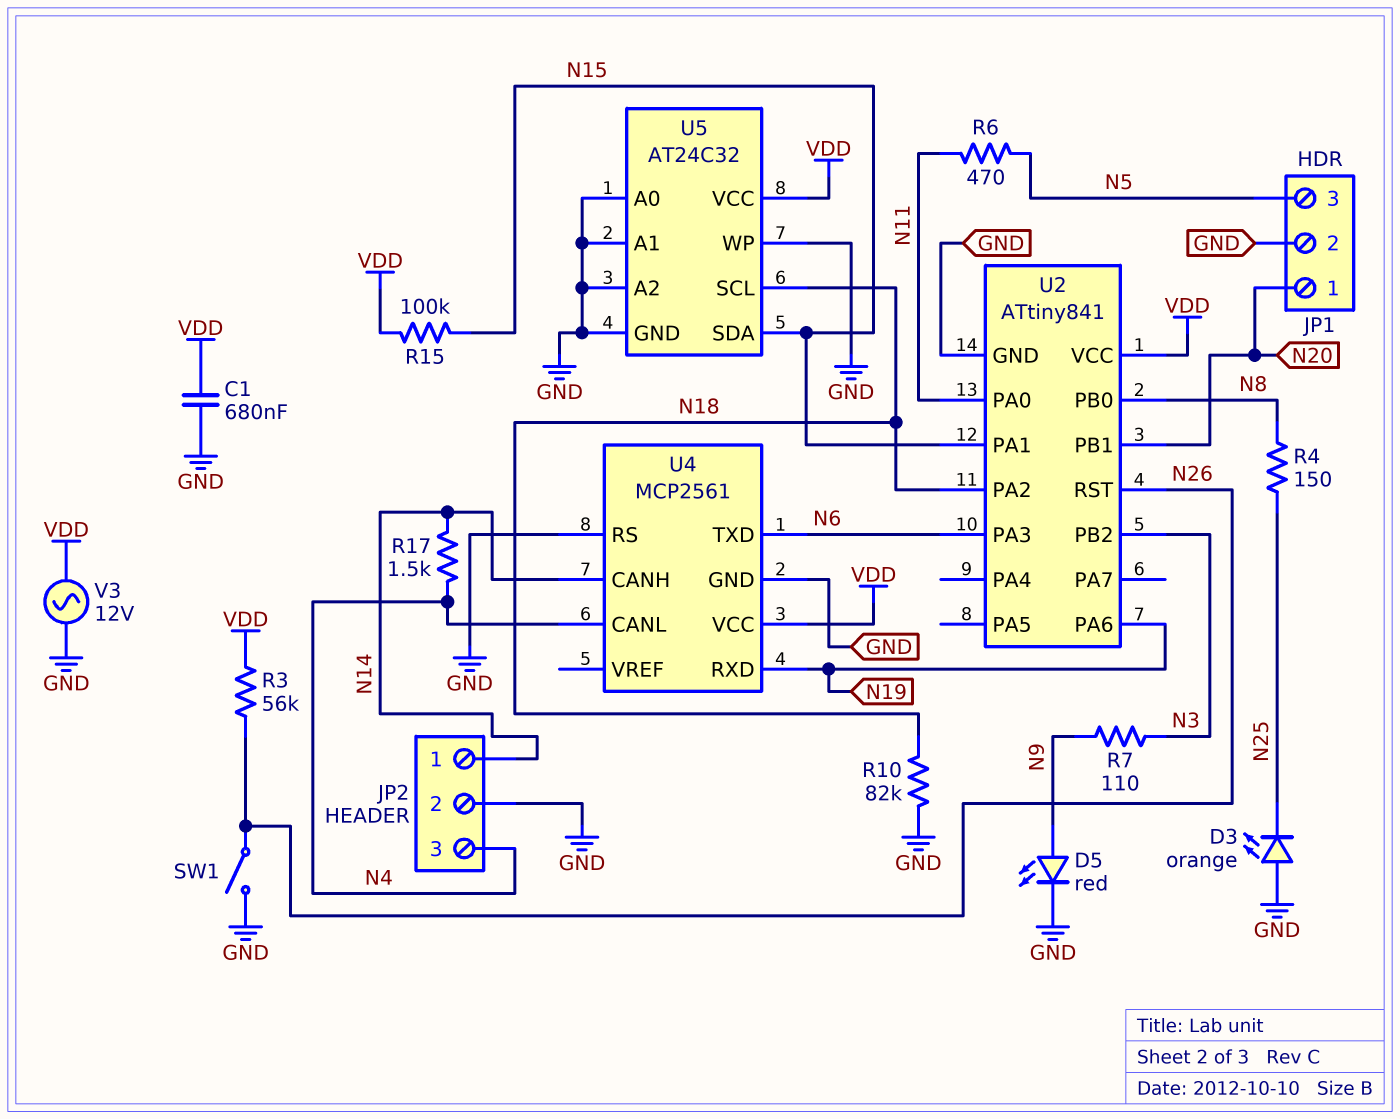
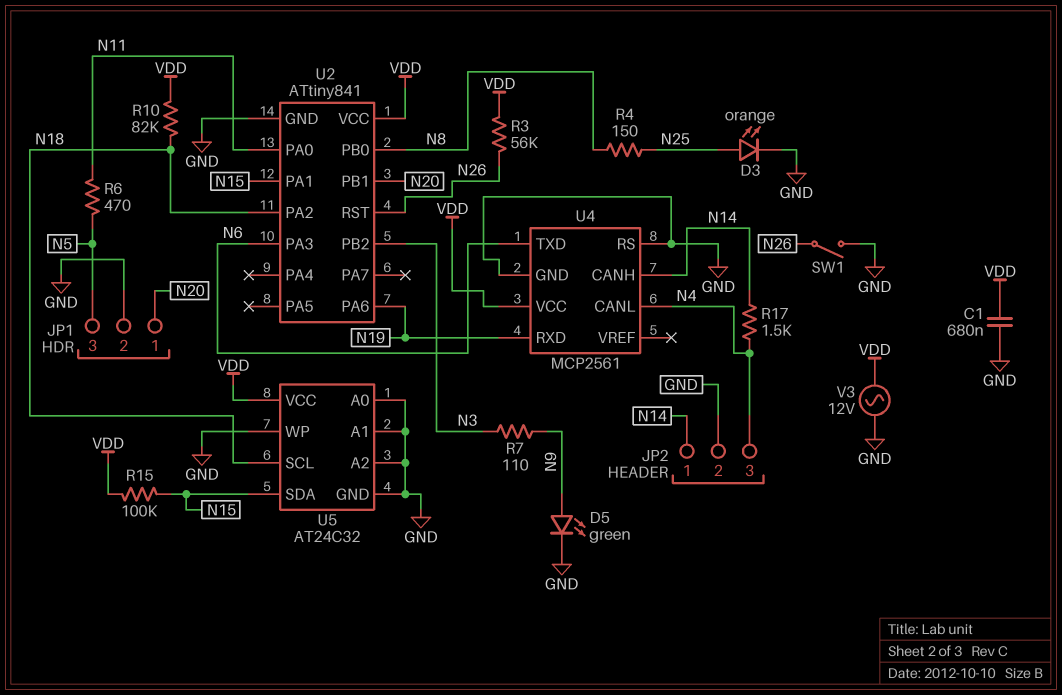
D3: LED orange (A GND, K N25) -> LED orange (A N25, K GND)
D5: LED red (A N9, K GND) -> LED green (A N9, K GND)
R10: 82k (GND, N18) -> 82k (N18, VDD)

